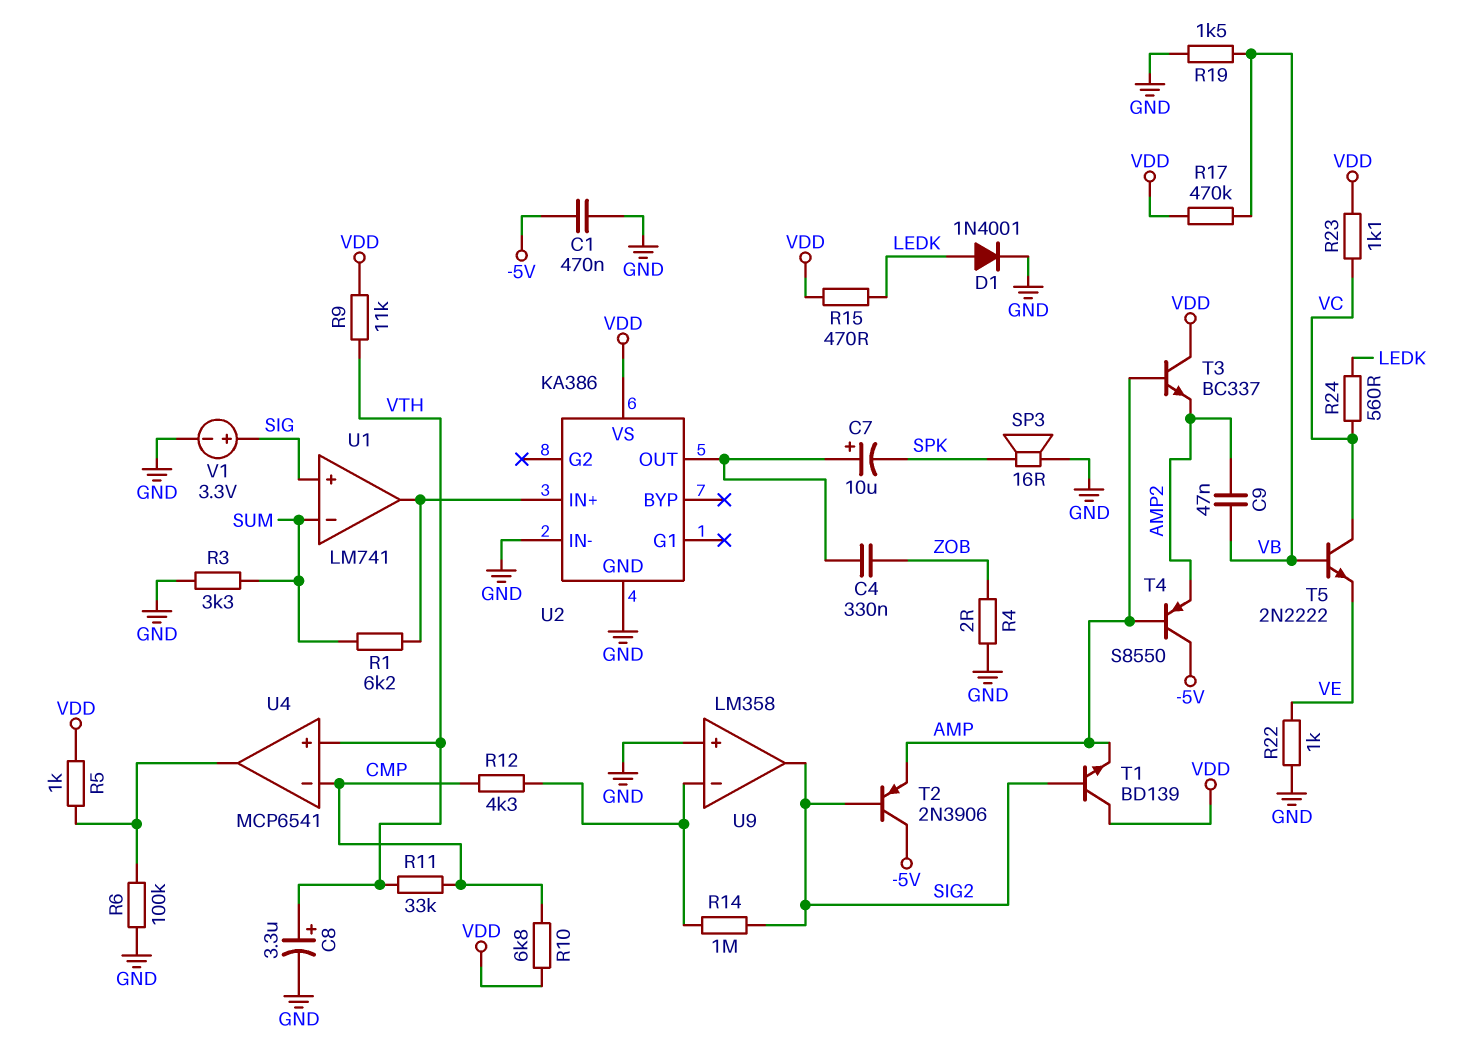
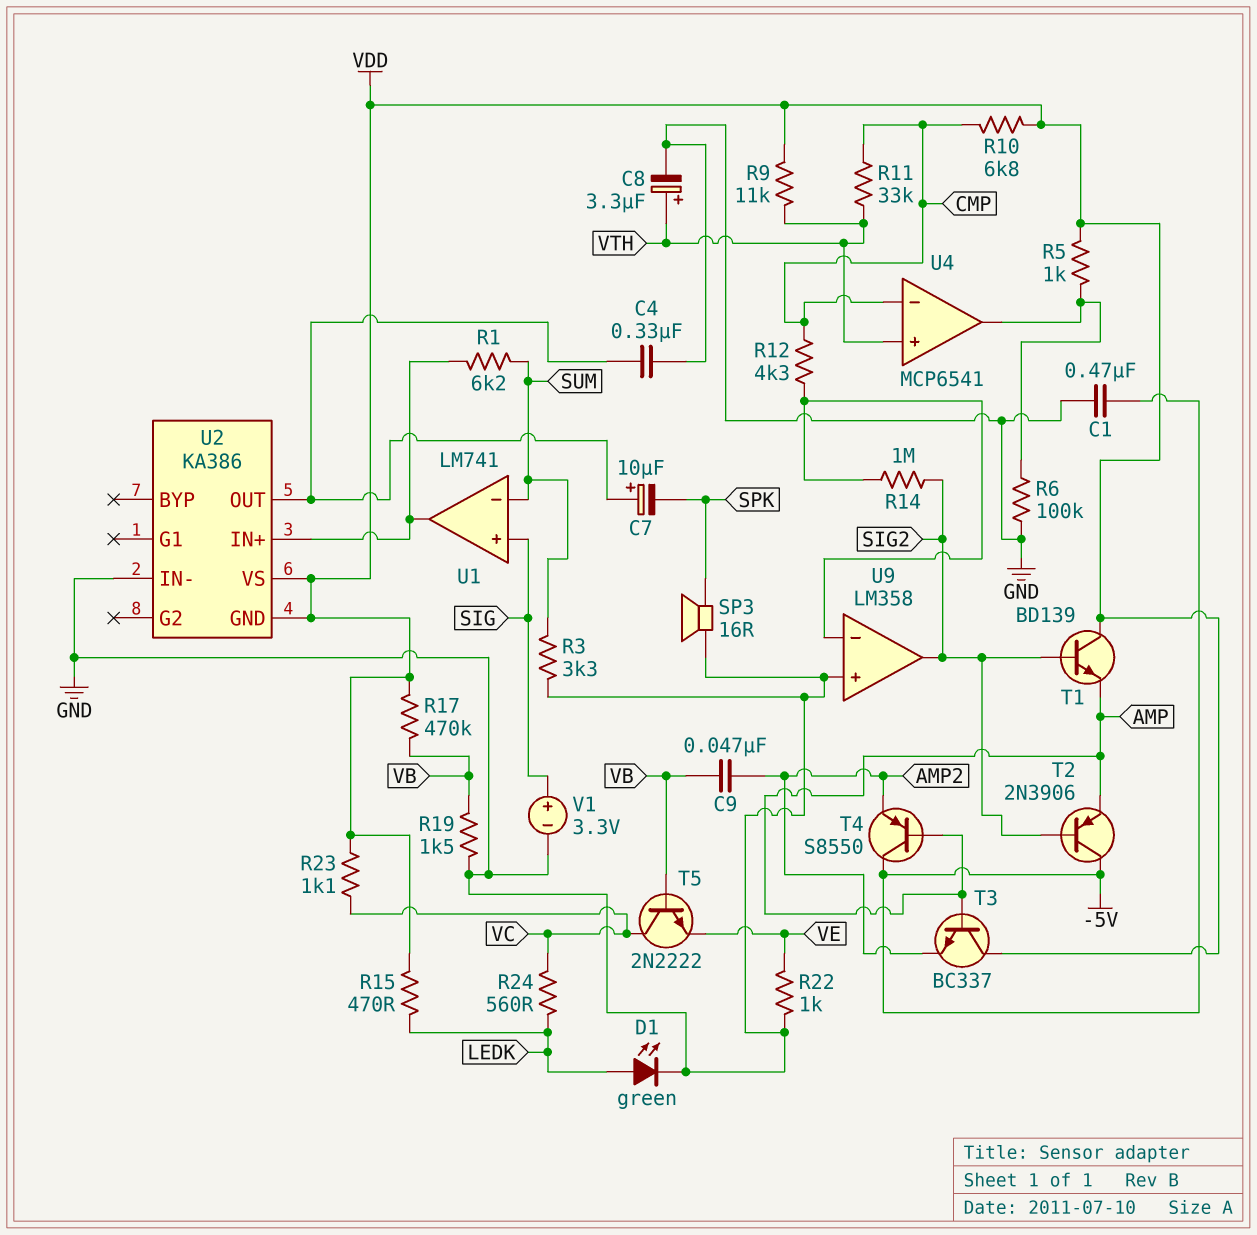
C4: 330nF (U2/OUT, ZOB) -> 330nF (GND, U2/OUT)
D1: diode 1N4001 (A LEDK, K GND) -> LED green (A LEDK, K GND)
R4: 2 (GND, ZOB) -> none
U2 pin GND: GND -> VDD

